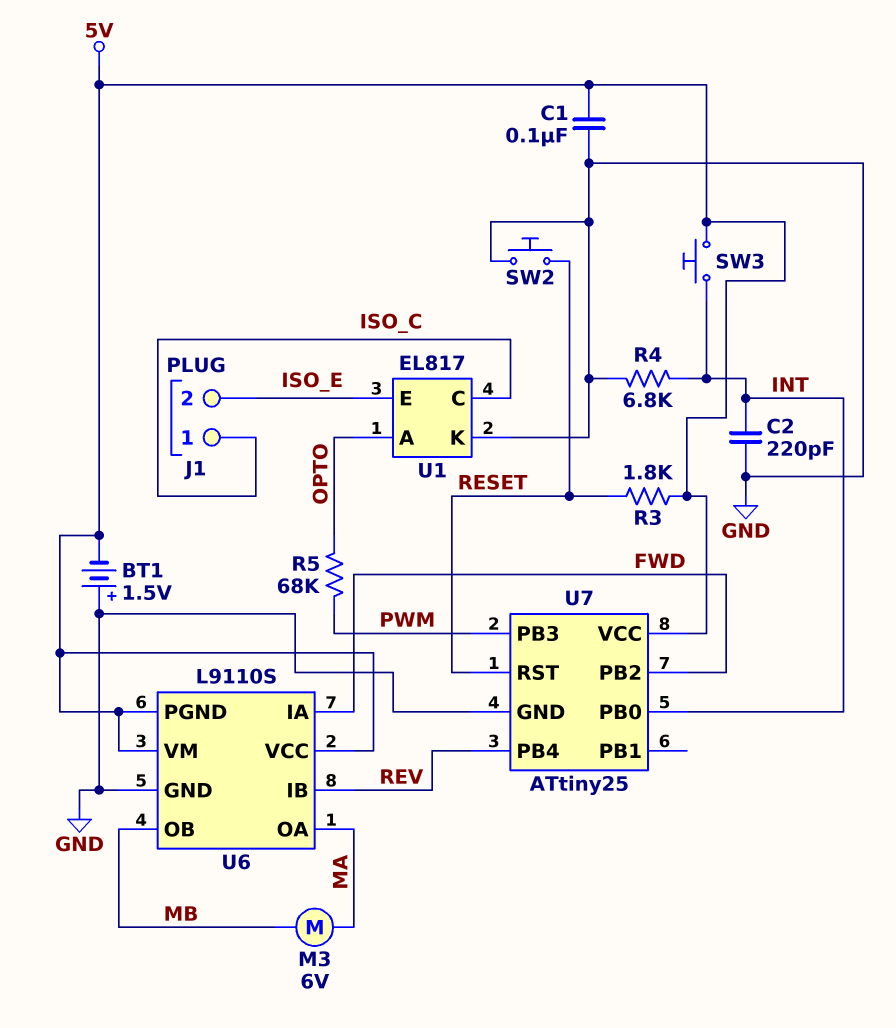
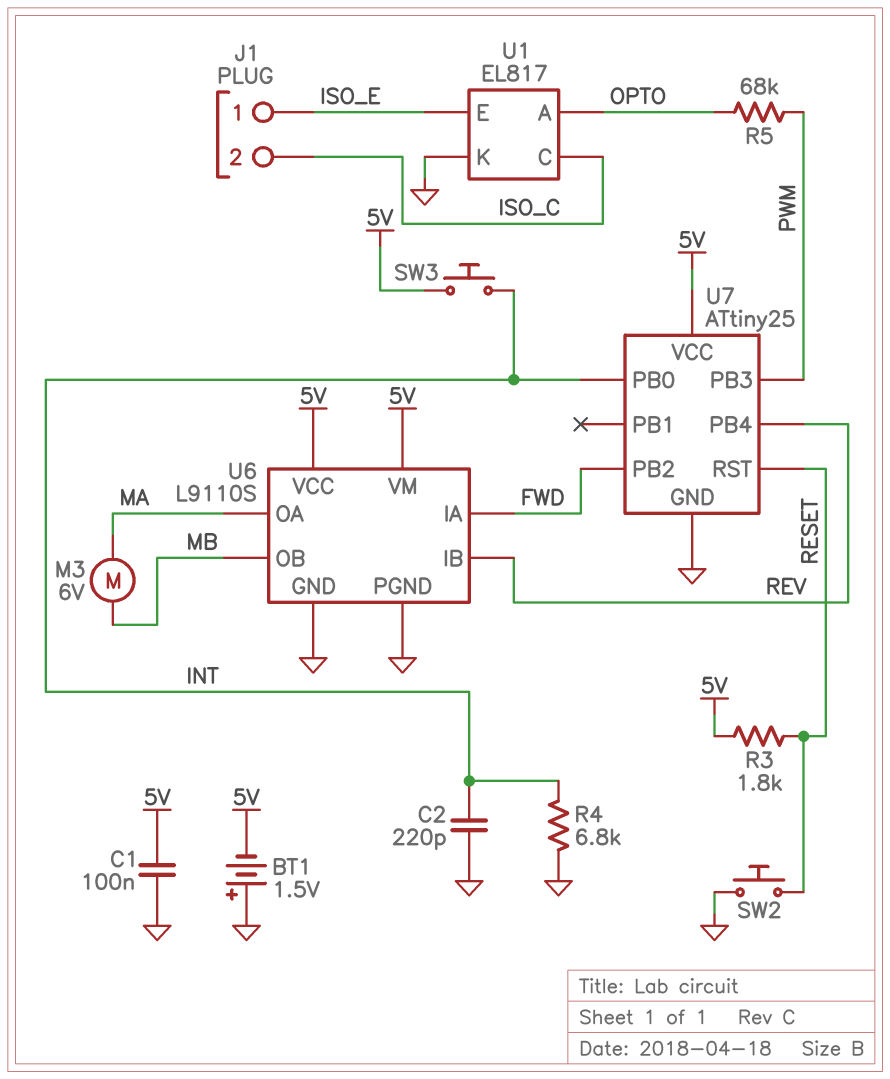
J1 pin 1: ISO_C -> ISO_E
J1 pin 2: ISO_E -> ISO_C
U6 pin PGND: 5V -> GND

